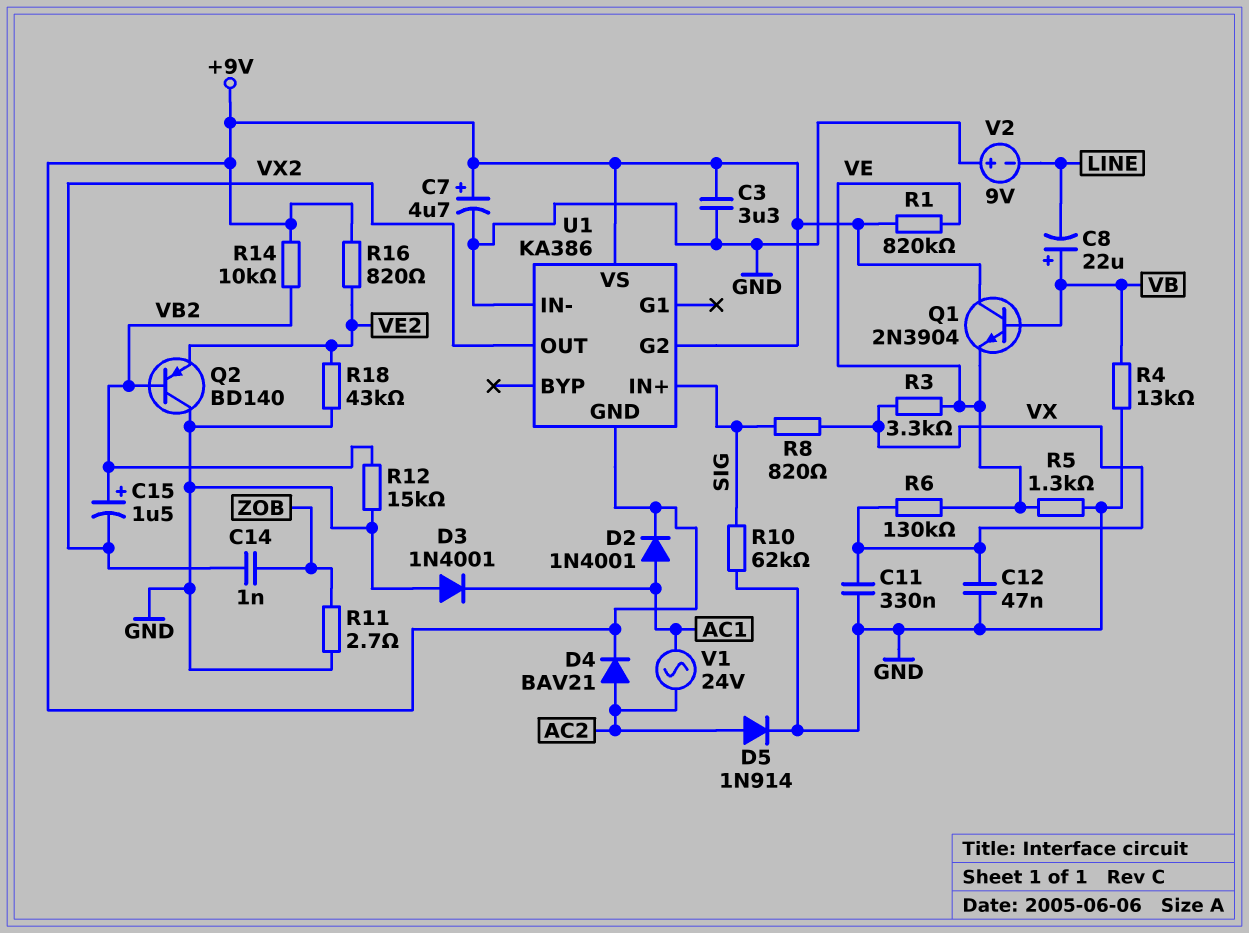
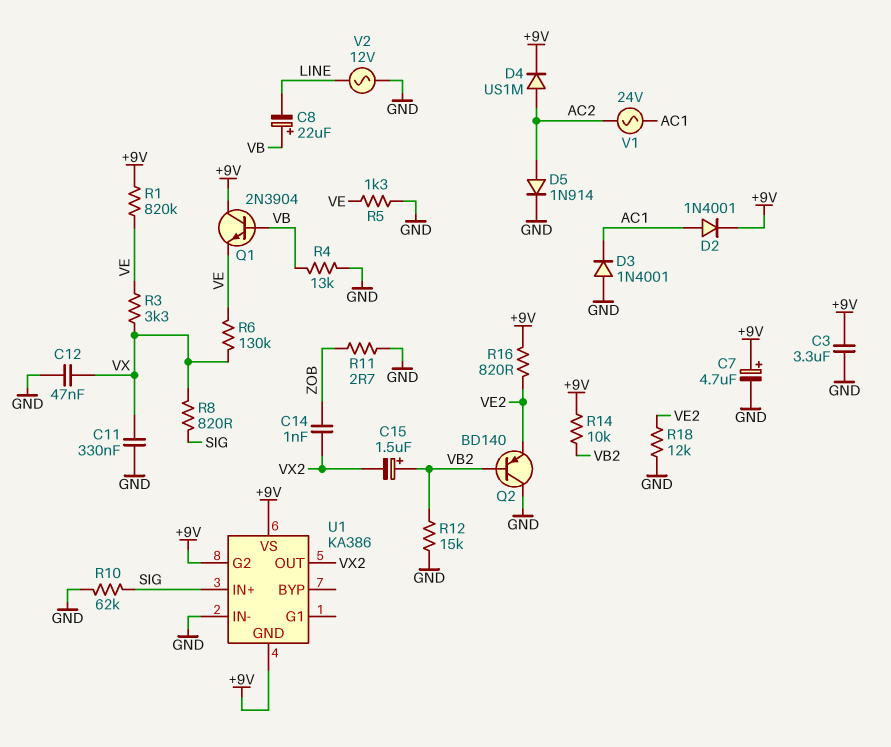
D4: diode BAV21 (A AC2, K +9V) -> diode US1M (A AC2, K +9V)
R18: 43k (GND, VE2) -> 12k (GND, VE2)
V2: 9V (plus GND, minus LINE) -> AC 12V (GND, LINE)

